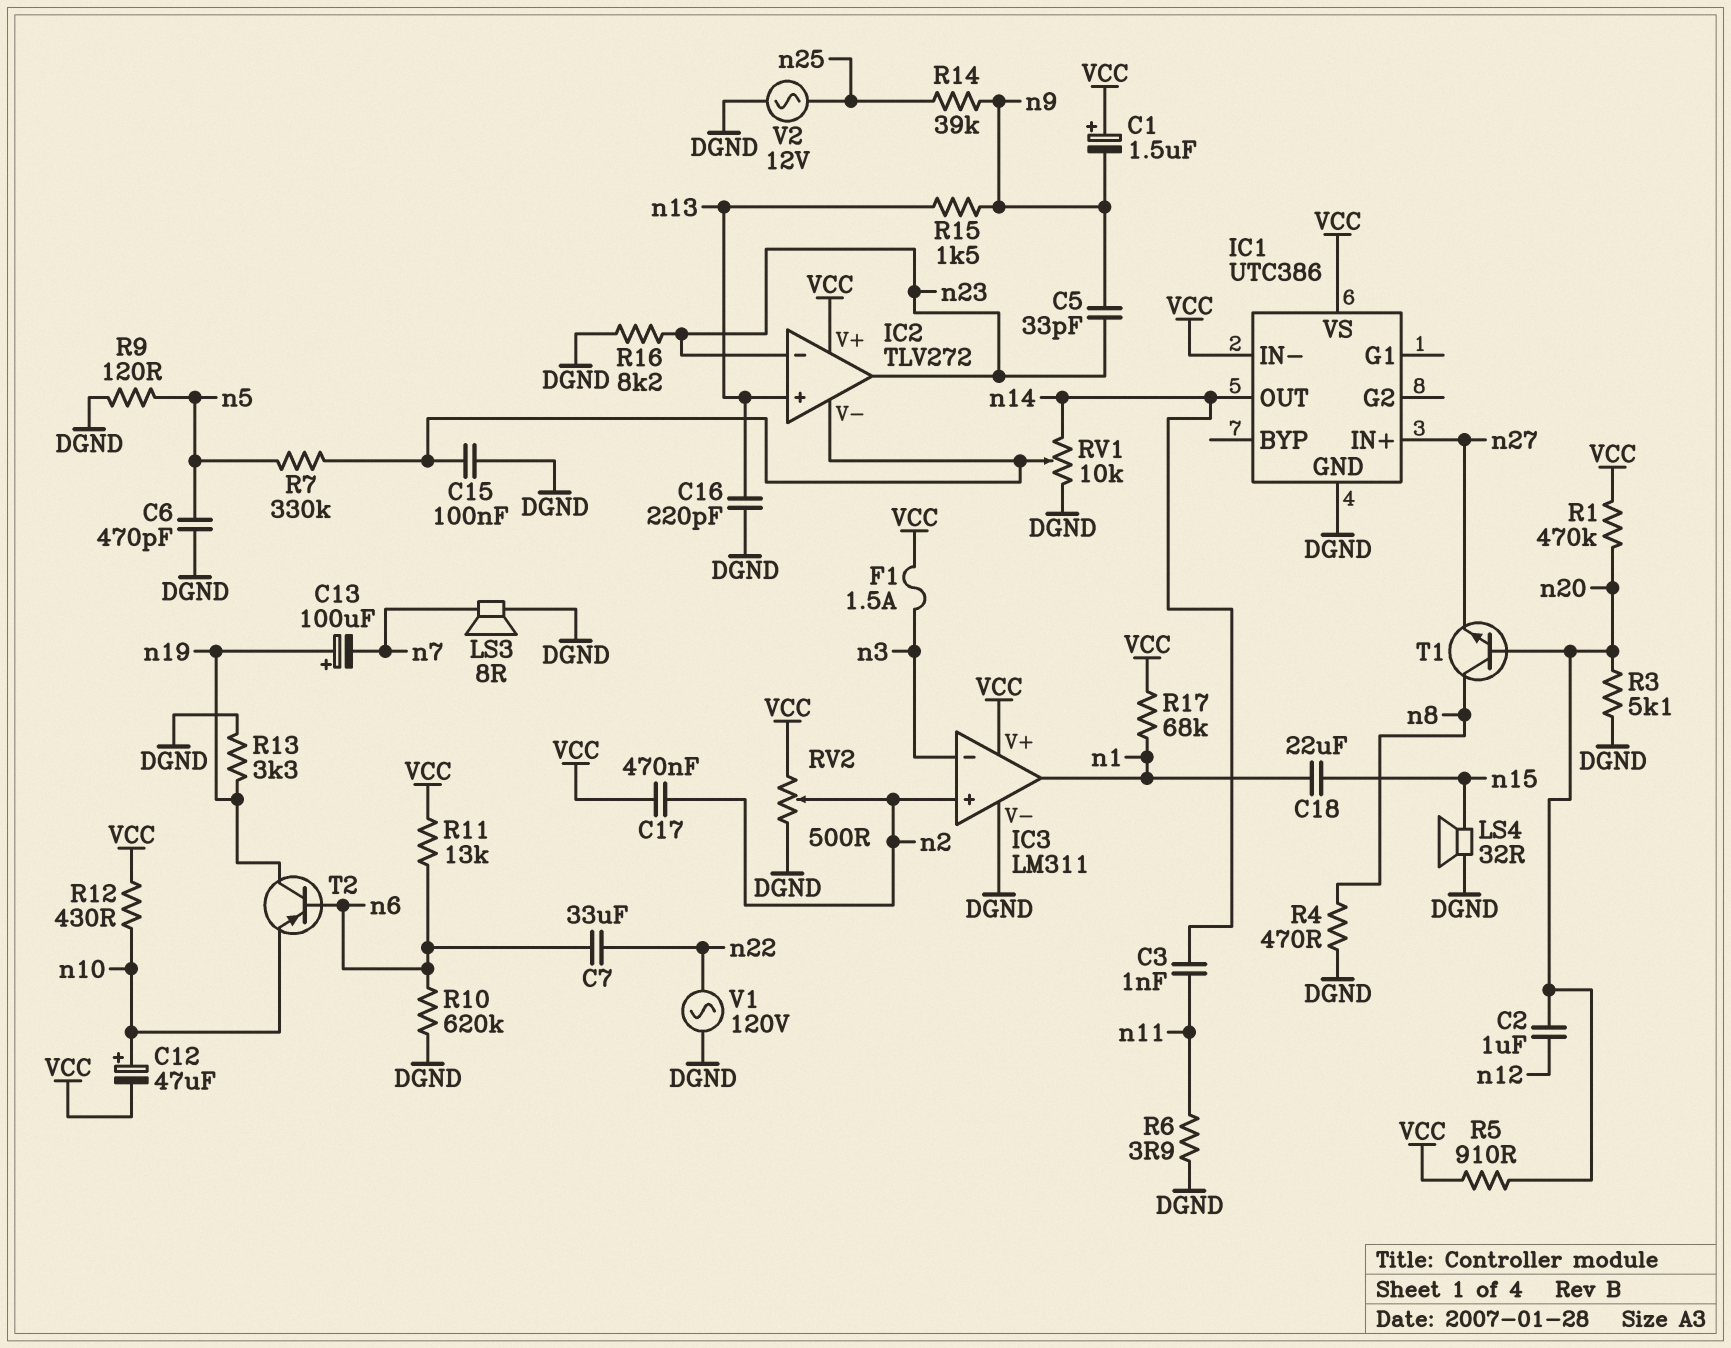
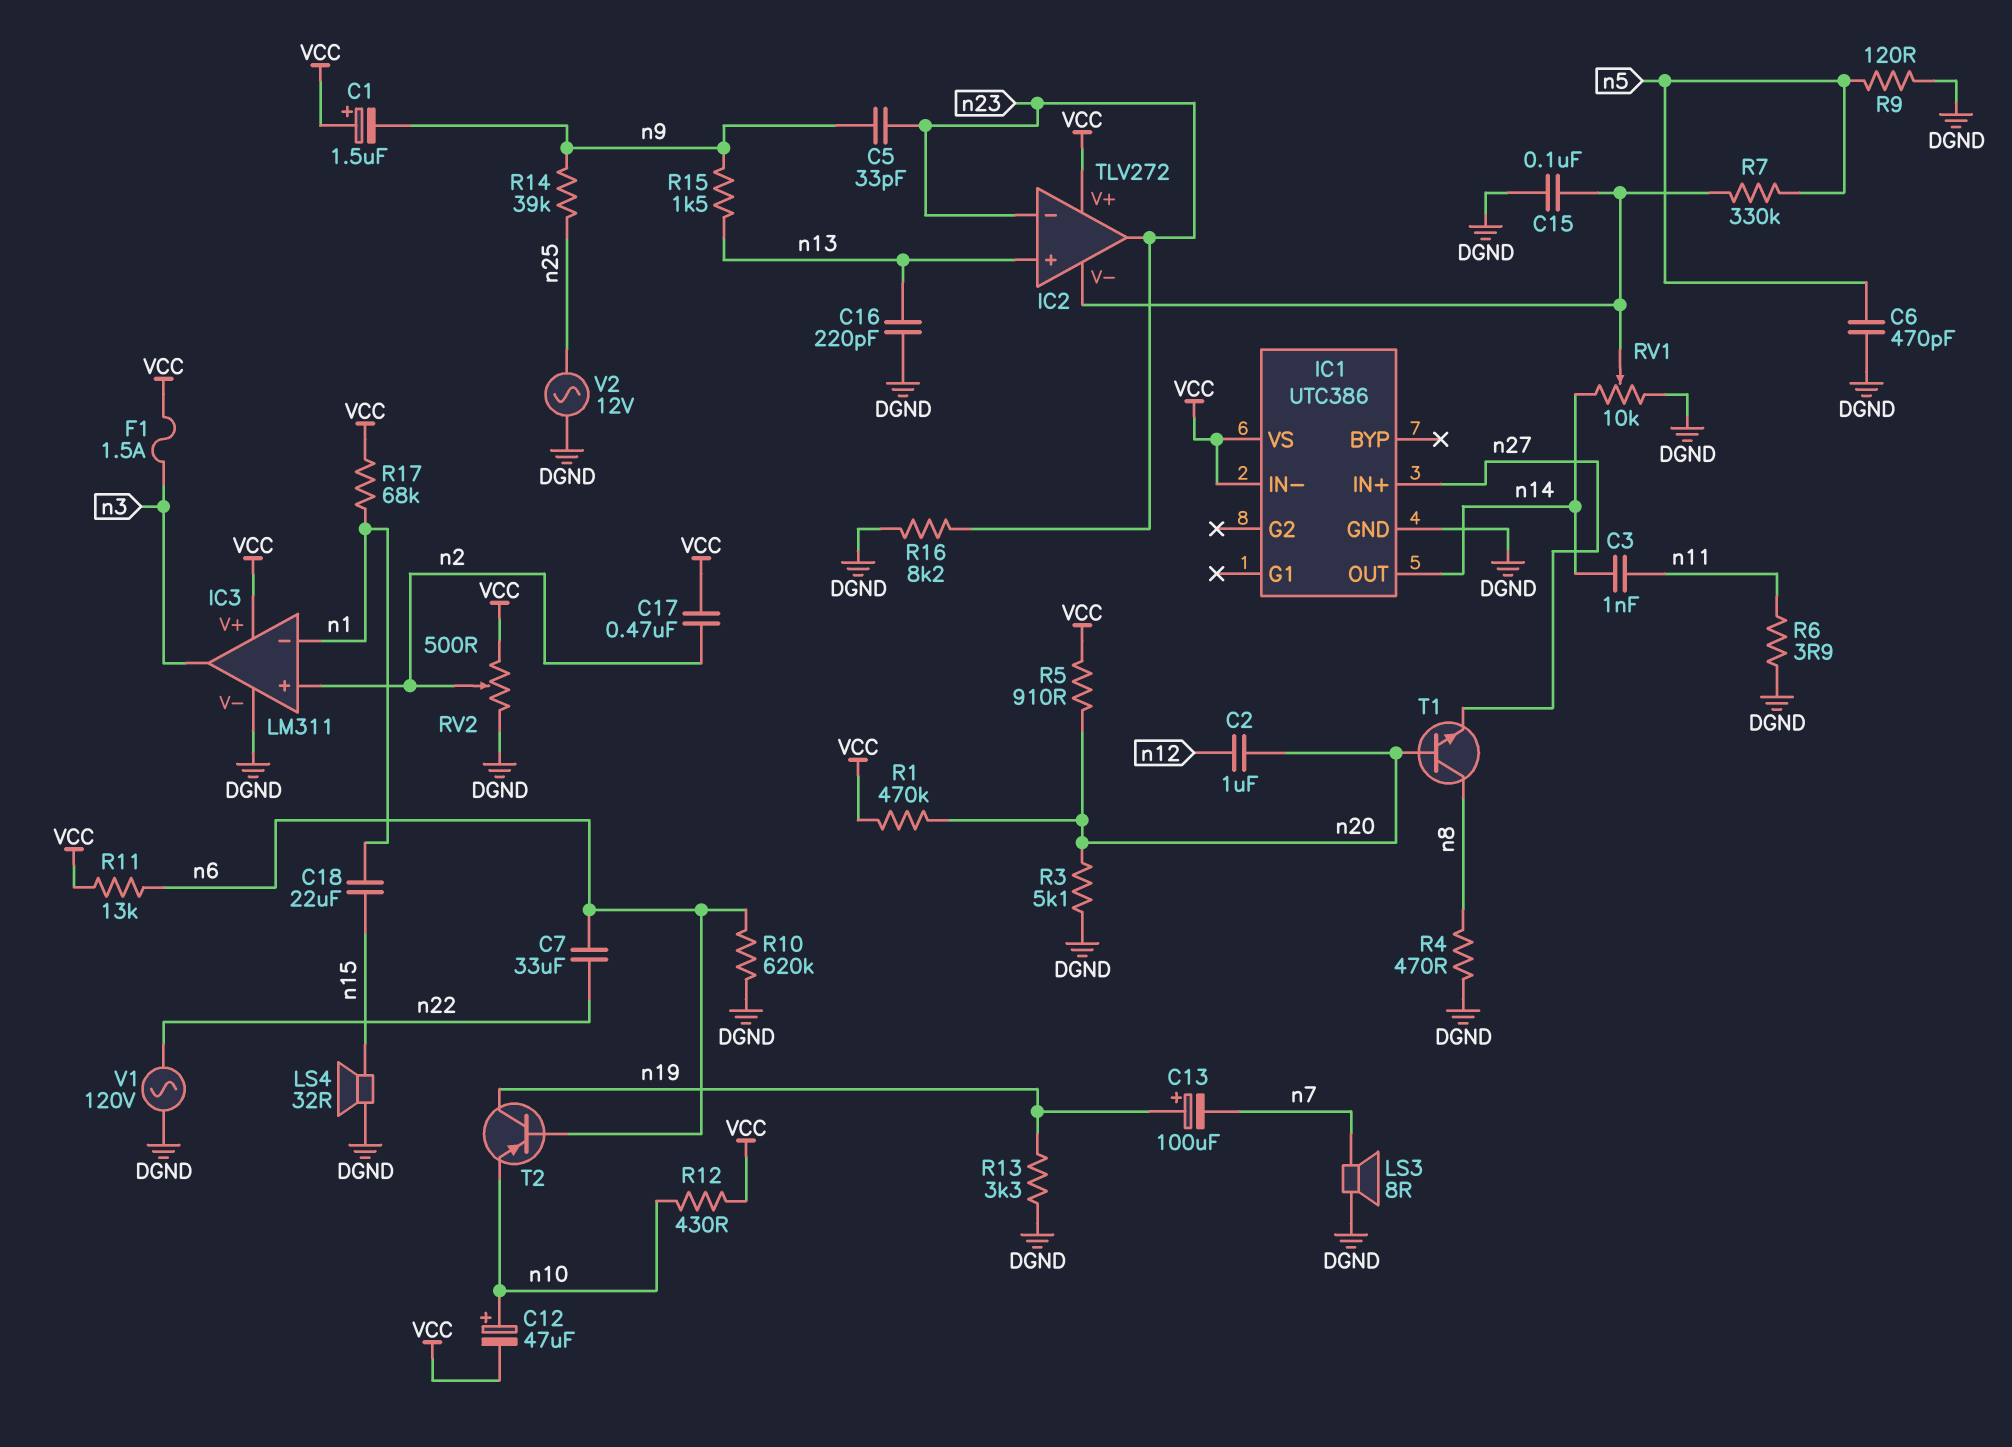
IC3 pin in-: n3 -> n1
IC3 pin out: n1 -> n3

